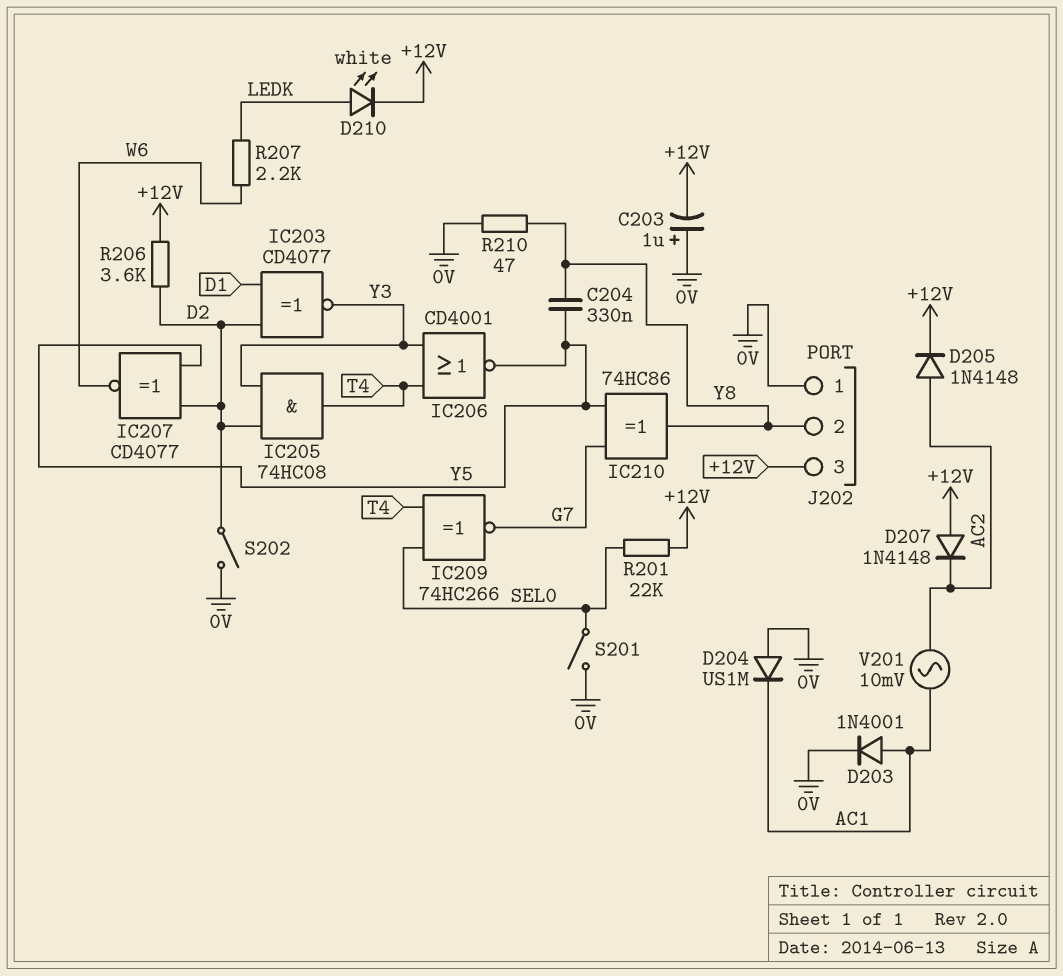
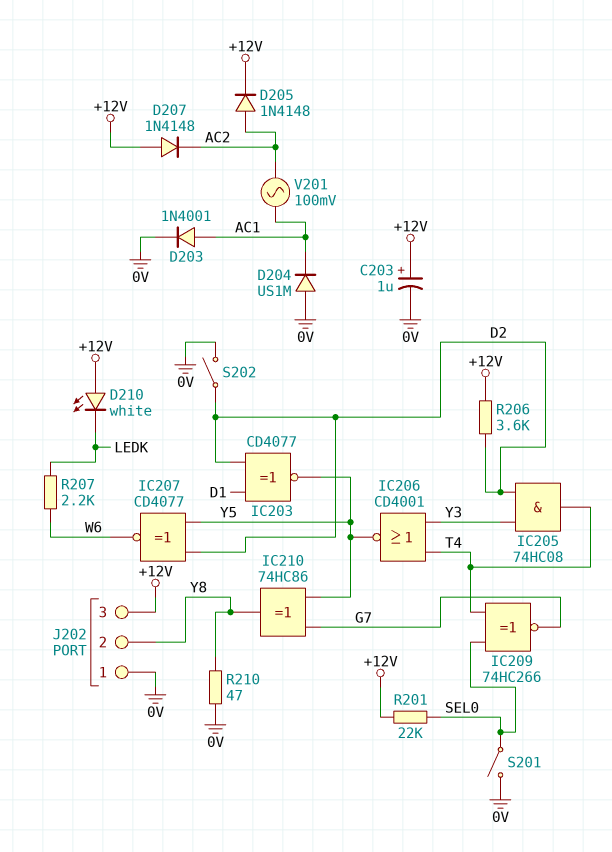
C203: 1uF (plus 0V, minus +12V) -> 1uF (plus +12V, minus 0V)
C204: 330nF (Y5, Y8) -> none
D210: LED white (A LEDK, K +12V) -> LED white (A +12V, K LEDK)
IC203: XNOR CD4077 (in D1, in D2, out Y3) -> XNOR CD4077 (in D1, in D2, out Y5)
V201: AC 10mV (AC1, AC2) -> AC 100mV (AC1, AC2)

